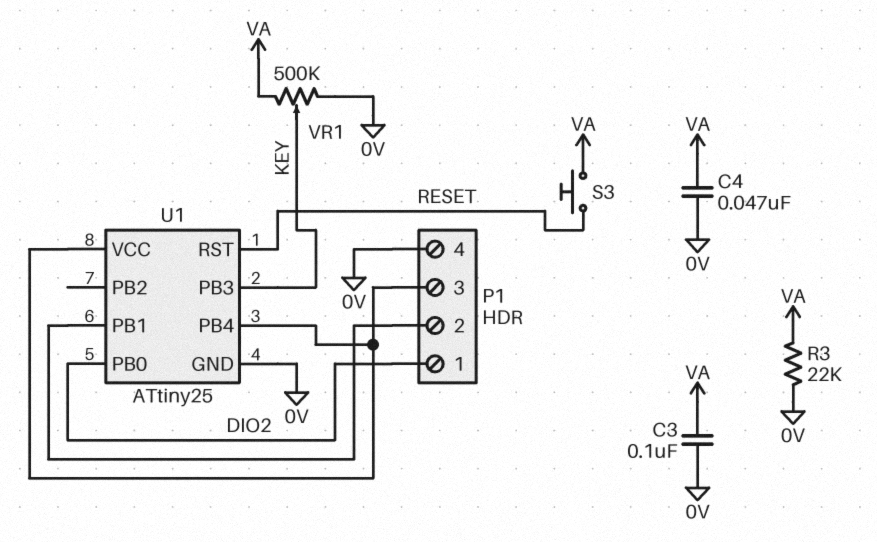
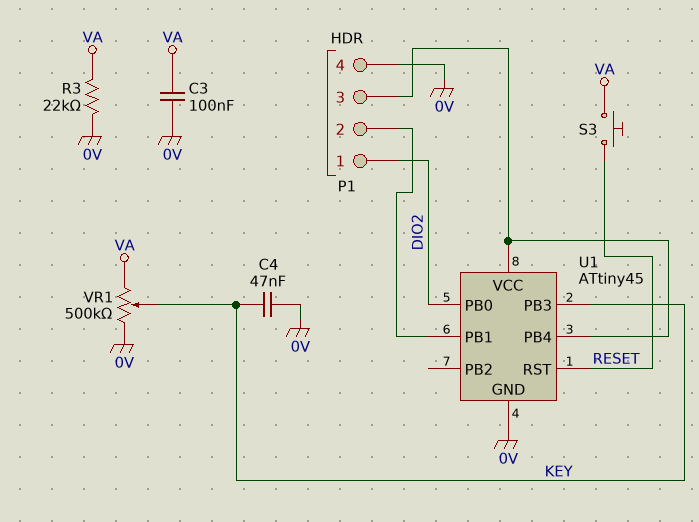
C4: 47nF (0V, VA) -> 47nF (0V, KEY)
U1: ATtiny25 -> ATtiny45

